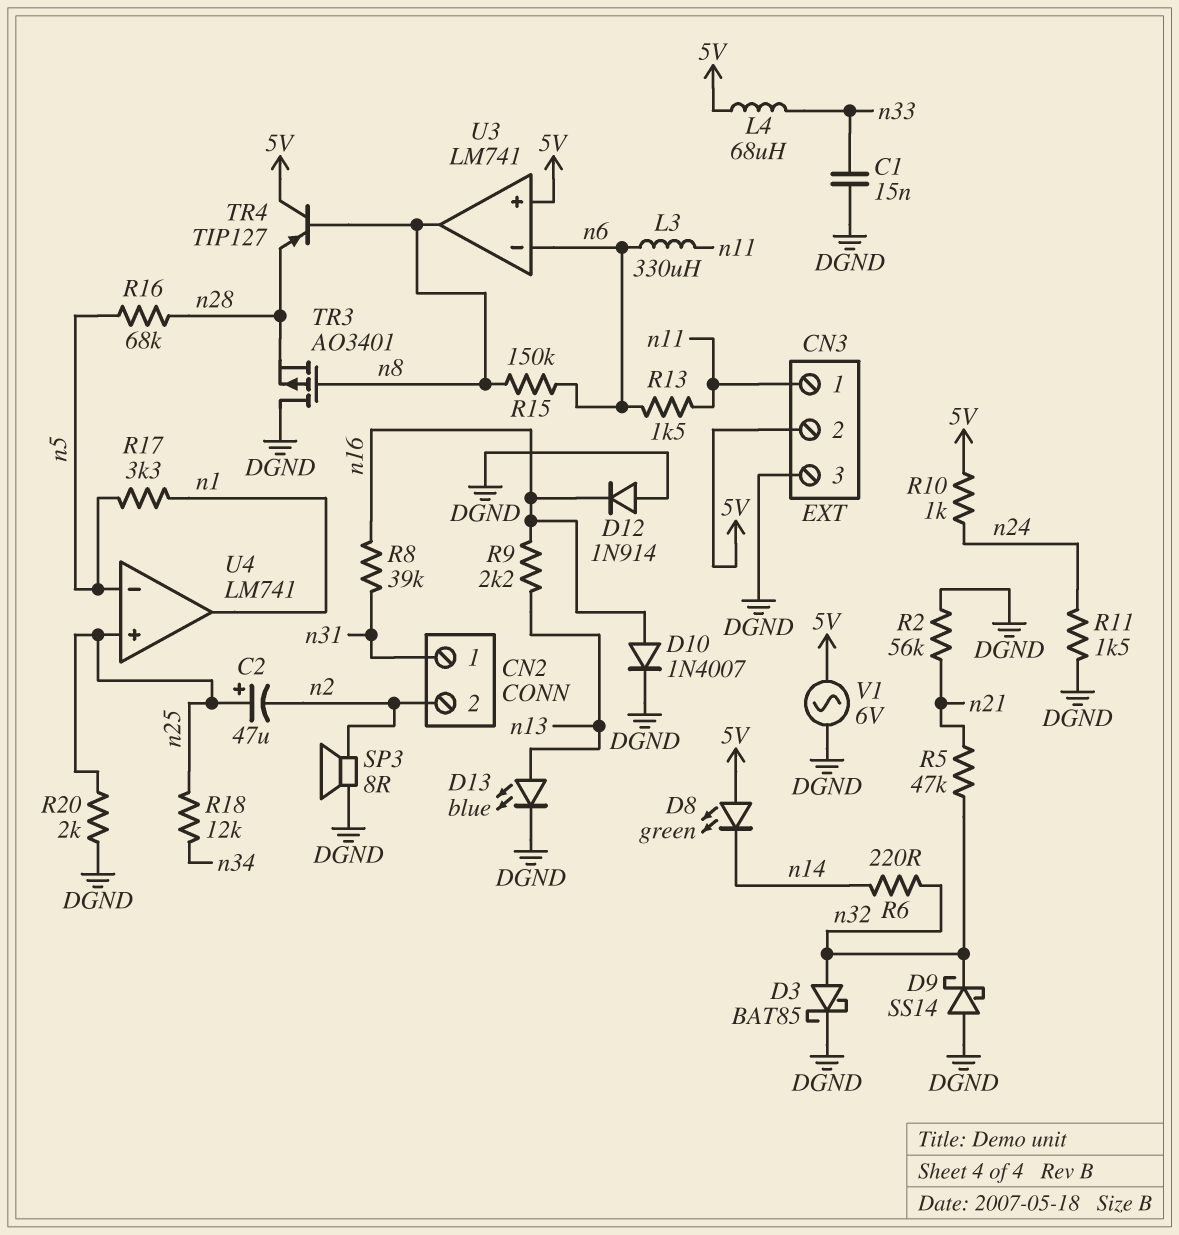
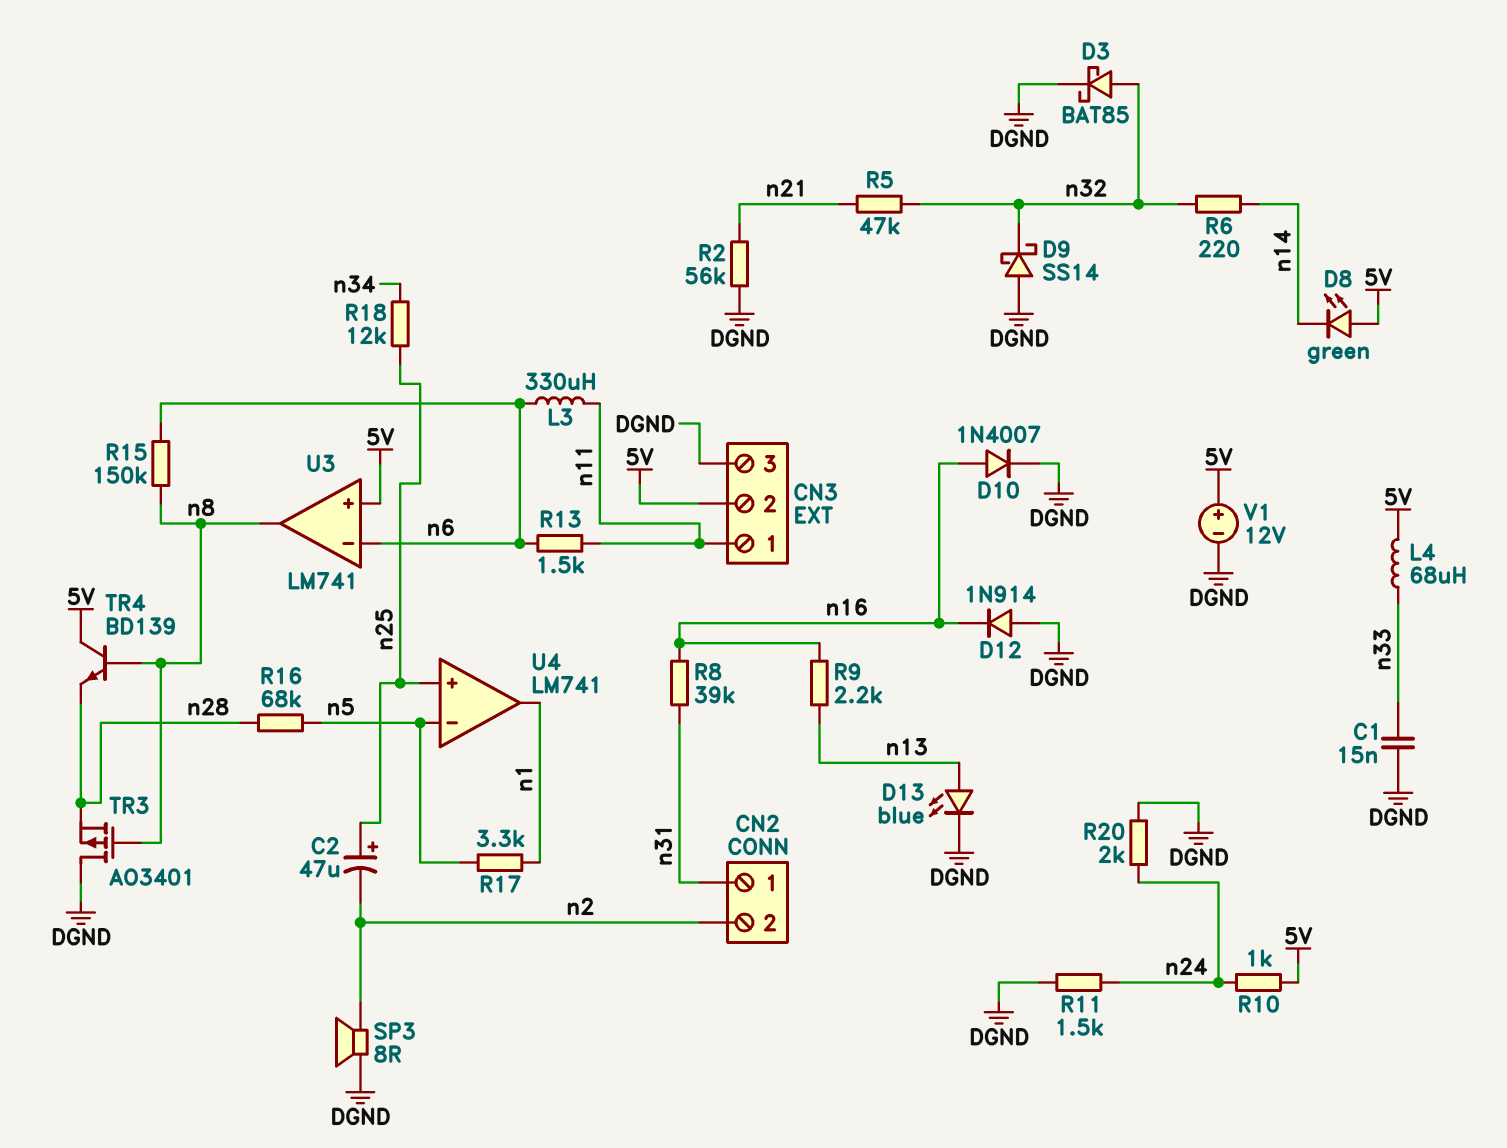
R20: 2k (DGND, n25) -> 2k (DGND, n24)
TR4: PNP TIP127 (B n8, C 5V, E n28) -> NPN BD139 (B n8, C 5V, E n28)
V1: AC 6V (5V, DGND) -> 12V (plus 5V, minus DGND)

